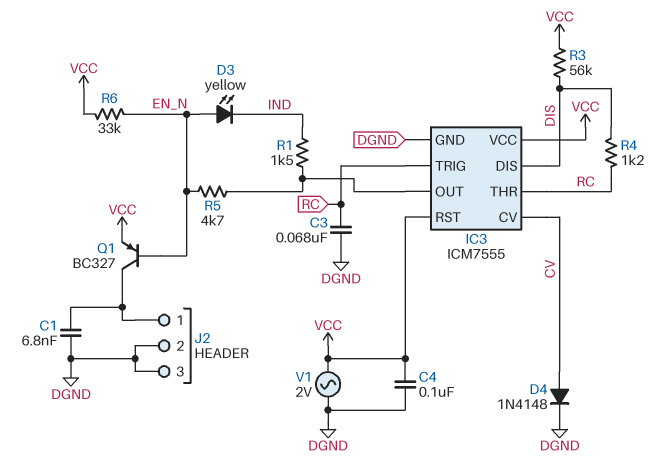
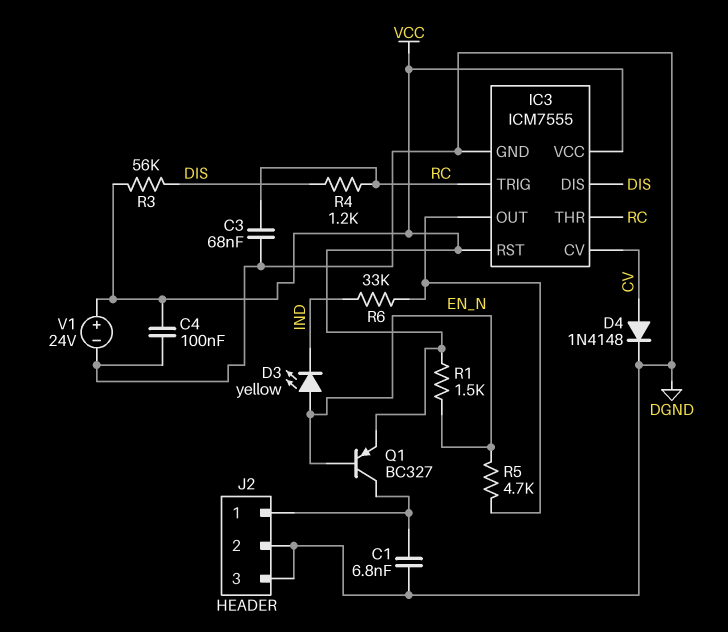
R1: 1.5k (IC3/OUT, IND) -> 1.5k (EN_N, VCC)
R6: 33k (EN_N, VCC) -> 33k (IC3/OUT, IND)
V1: AC 2V (DGND, VCC) -> 24V (plus VCC, minus DGND)

